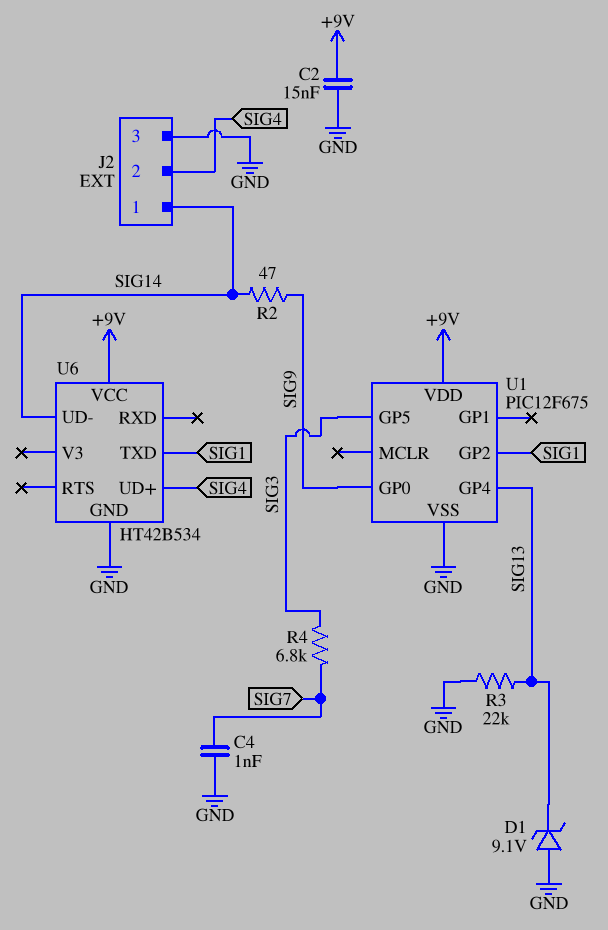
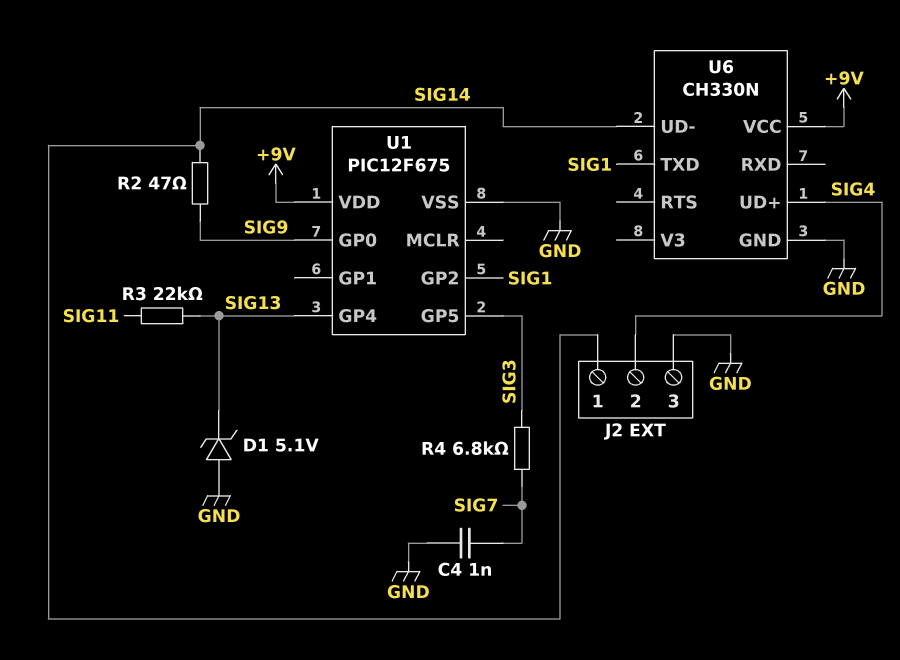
C2: 15nF (+9V, GND) -> none
D1: zener 9.1V (A GND, K SIG13) -> zener 5.1V (A GND, K SIG13)
R3: 22k (GND, SIG13) -> 22k (SIG11, SIG13)
U6: HT42B534 -> CH330N

